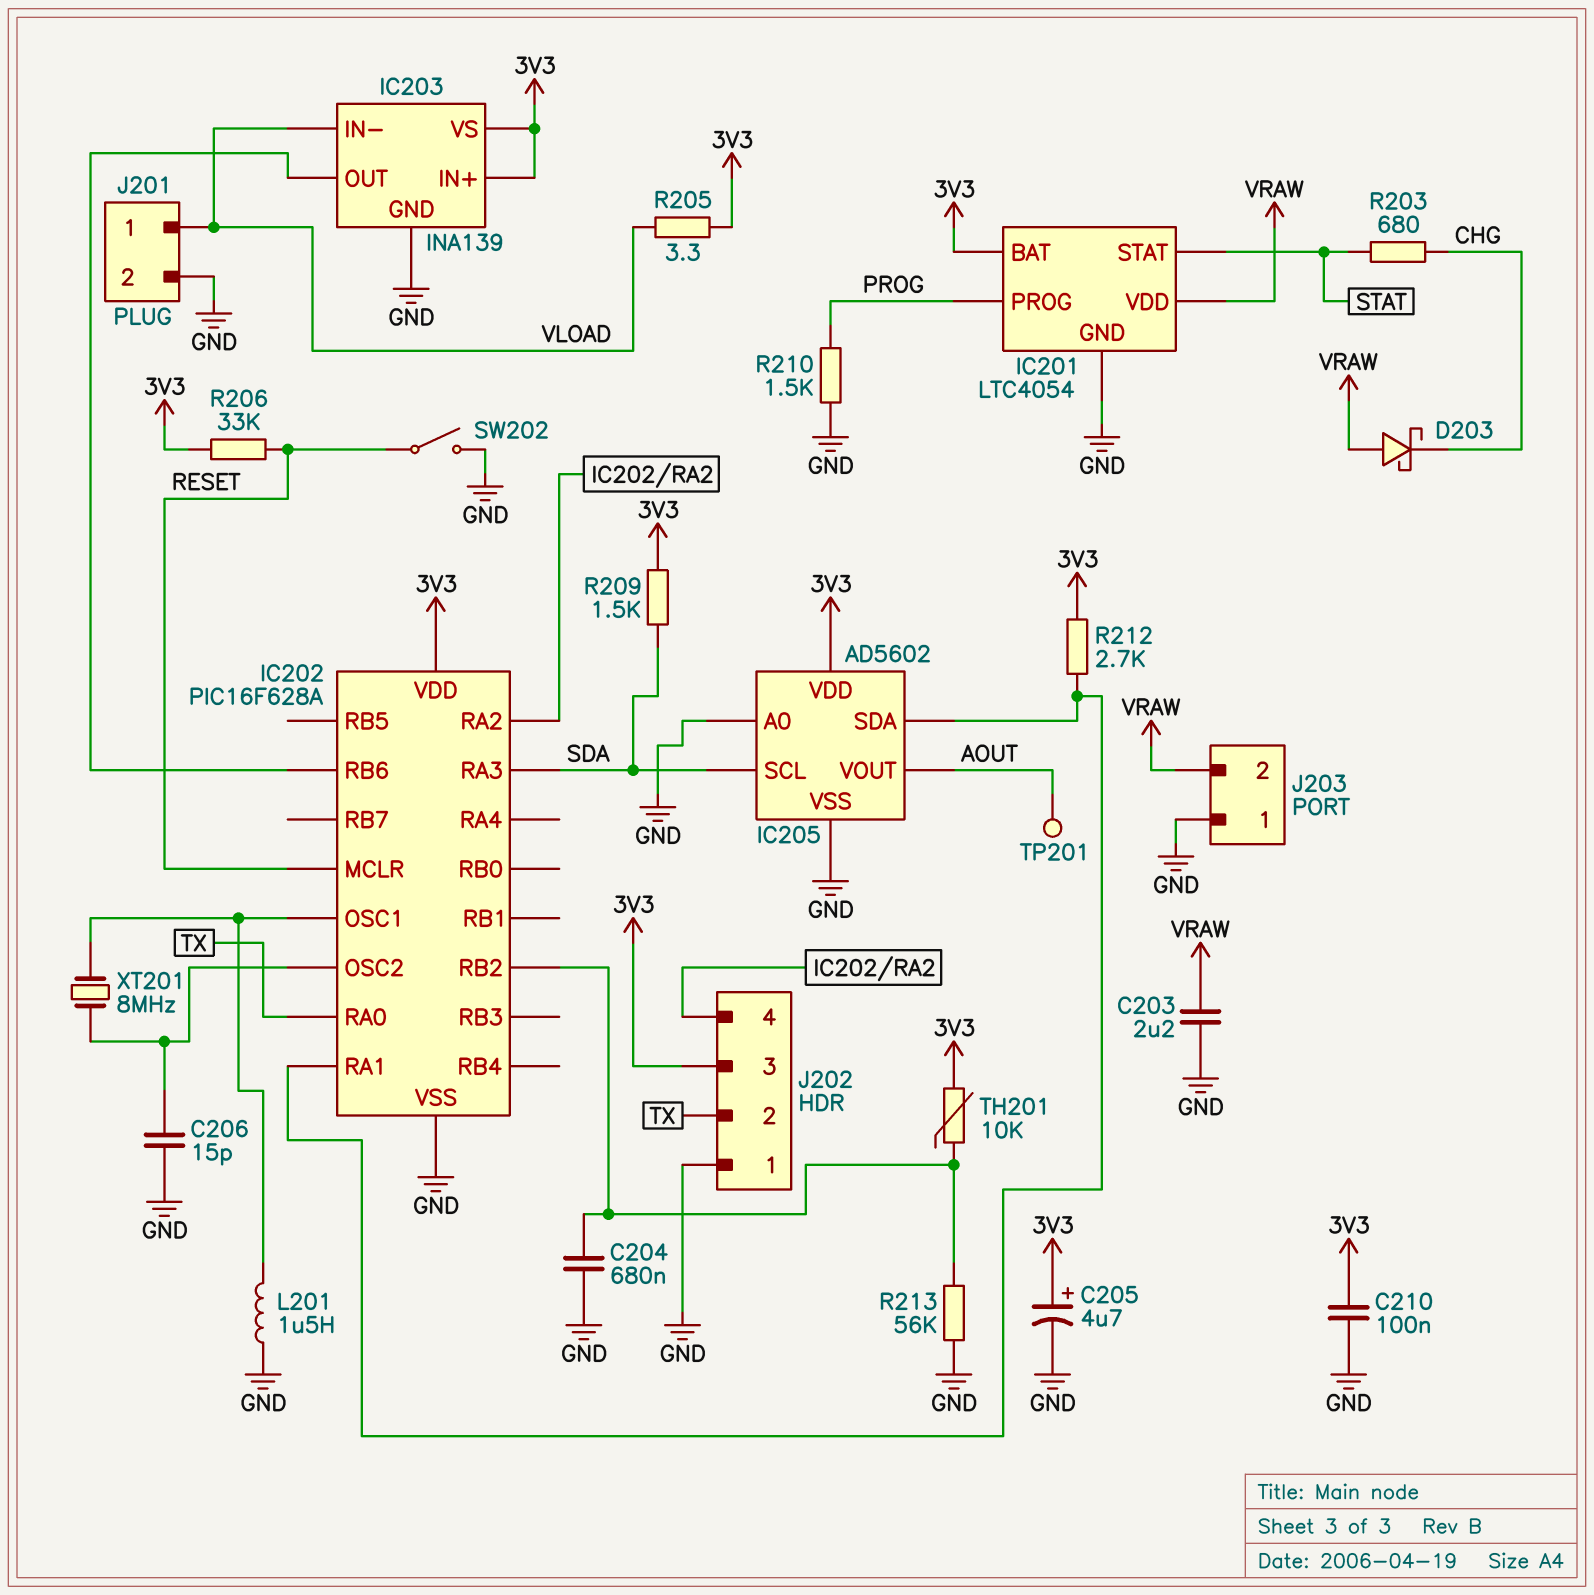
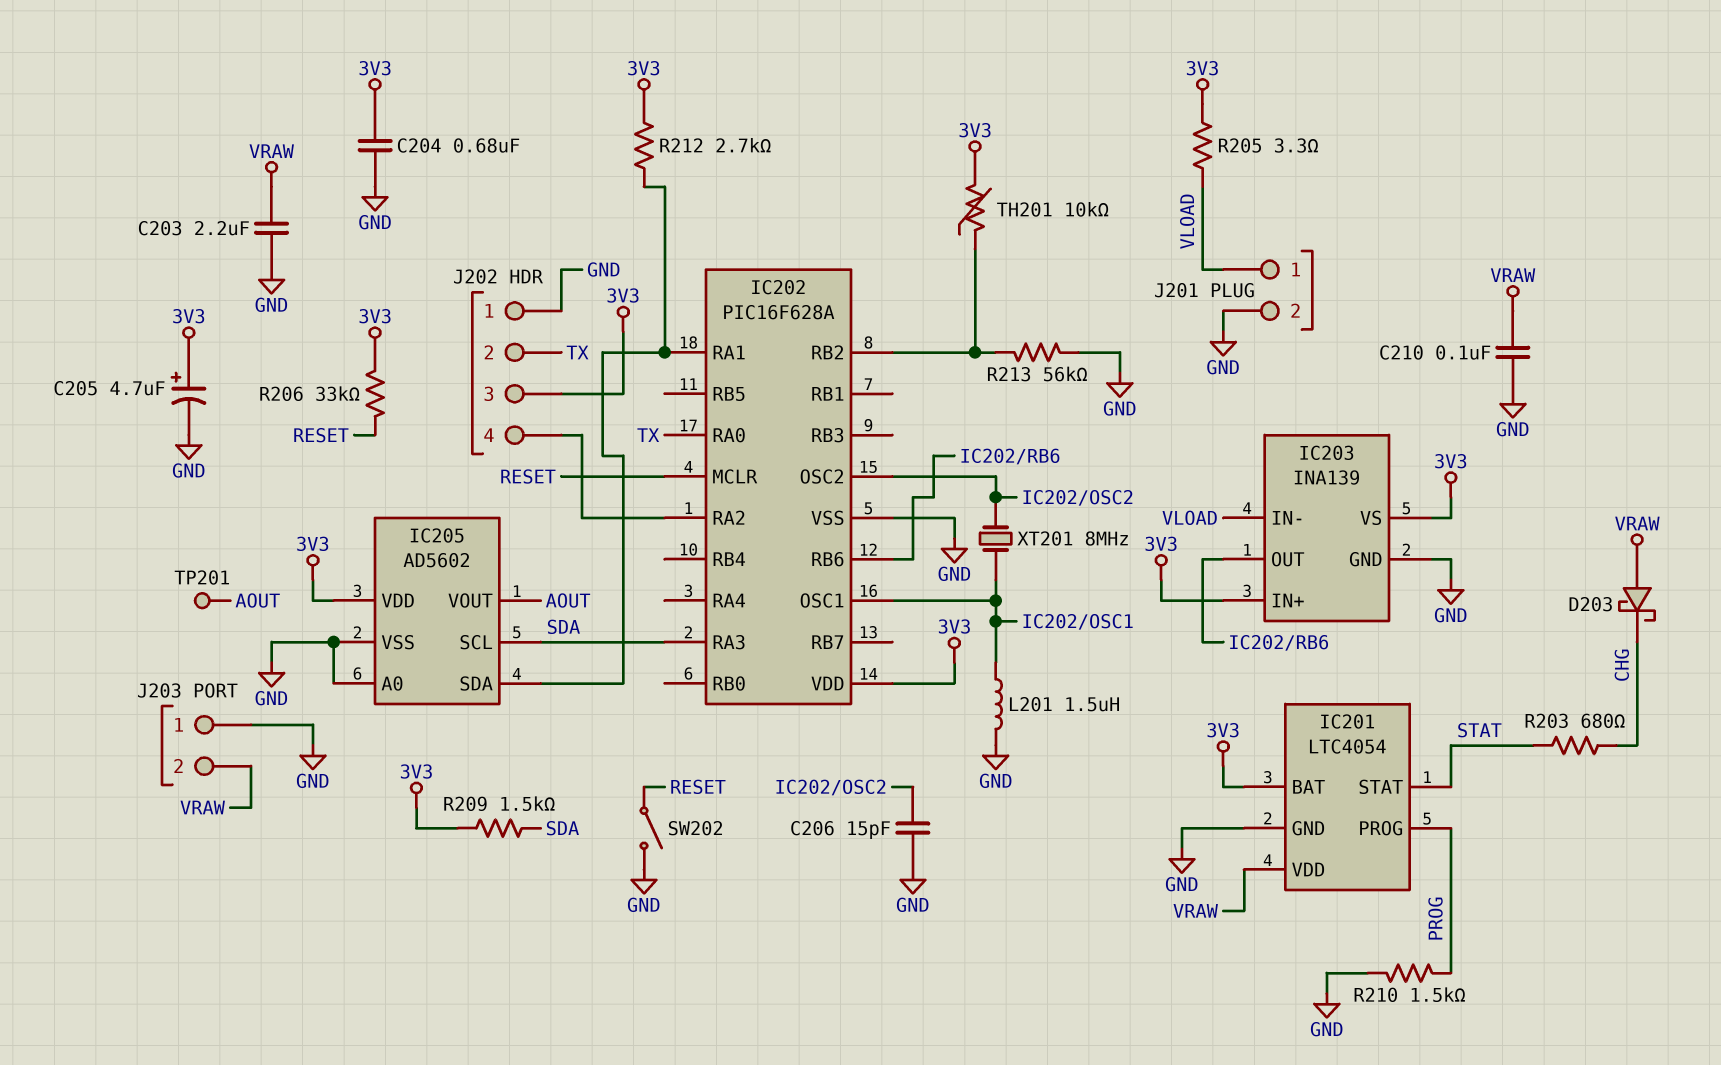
C204: 680nF (GND, IC202/RB2) -> 680nF (3V3, GND)
C210: 100nF (3V3, GND) -> 100nF (GND, VRAW)

